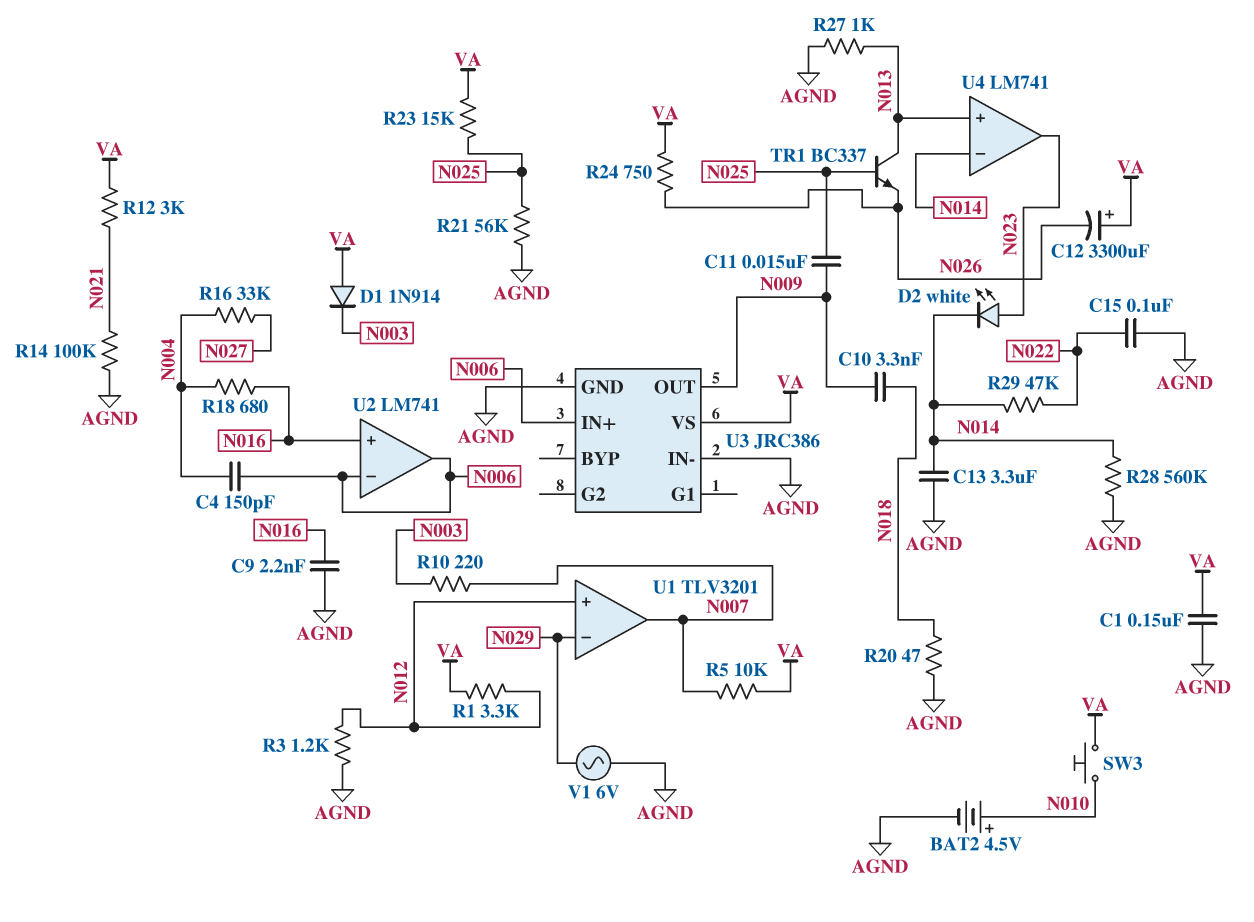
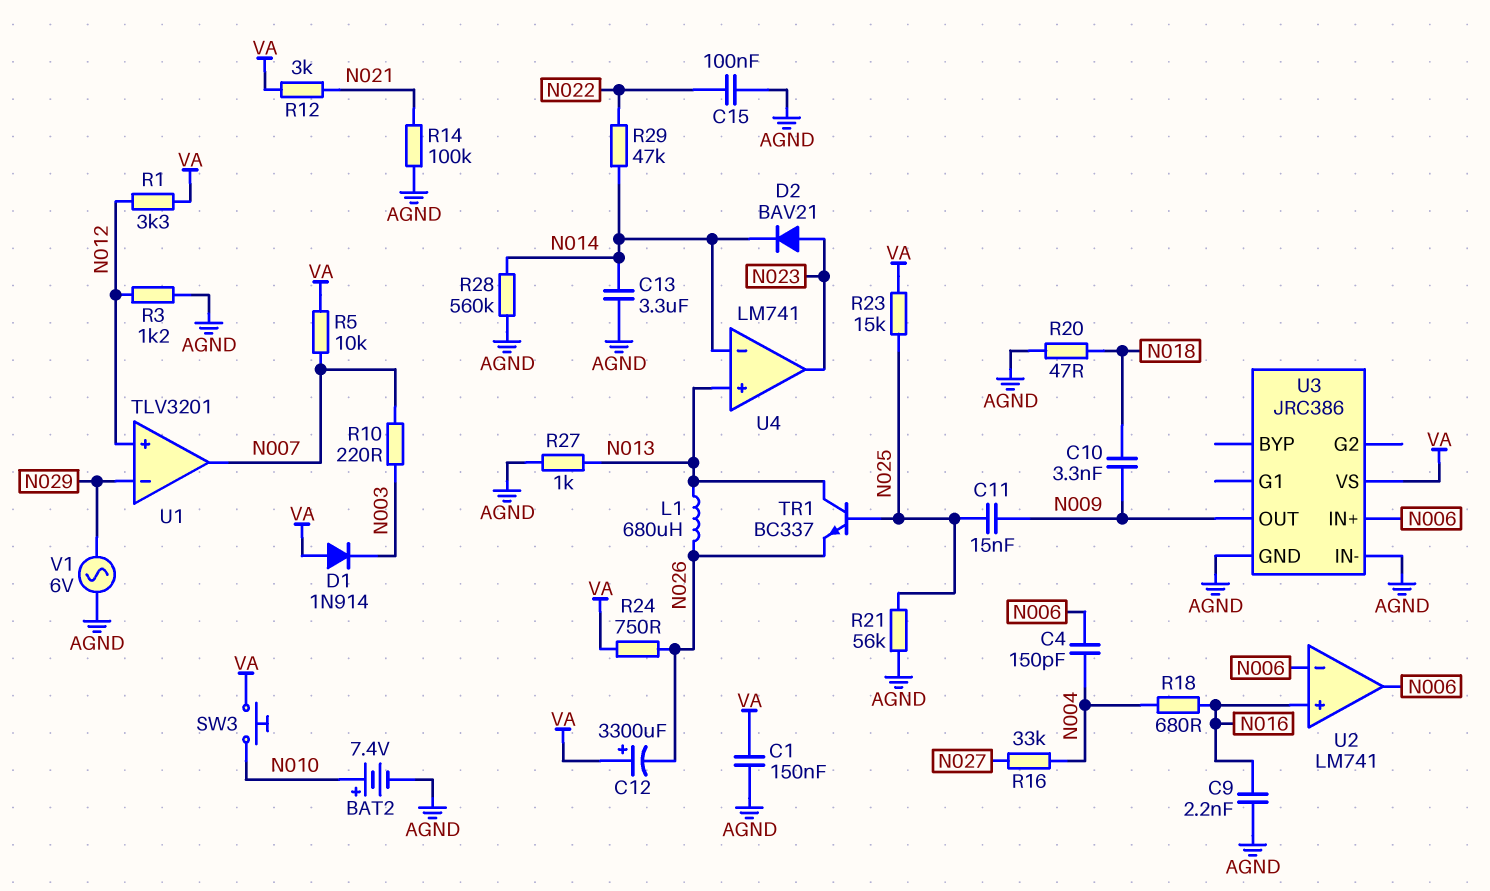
BAT2: 4.5V (plus N010, minus AGND) -> 7.4V (plus N010, minus AGND)
D2: LED white (A N023, K N014) -> diode BAV21 (A N023, K N014)
L1: none -> 680uH (N013, N026)

